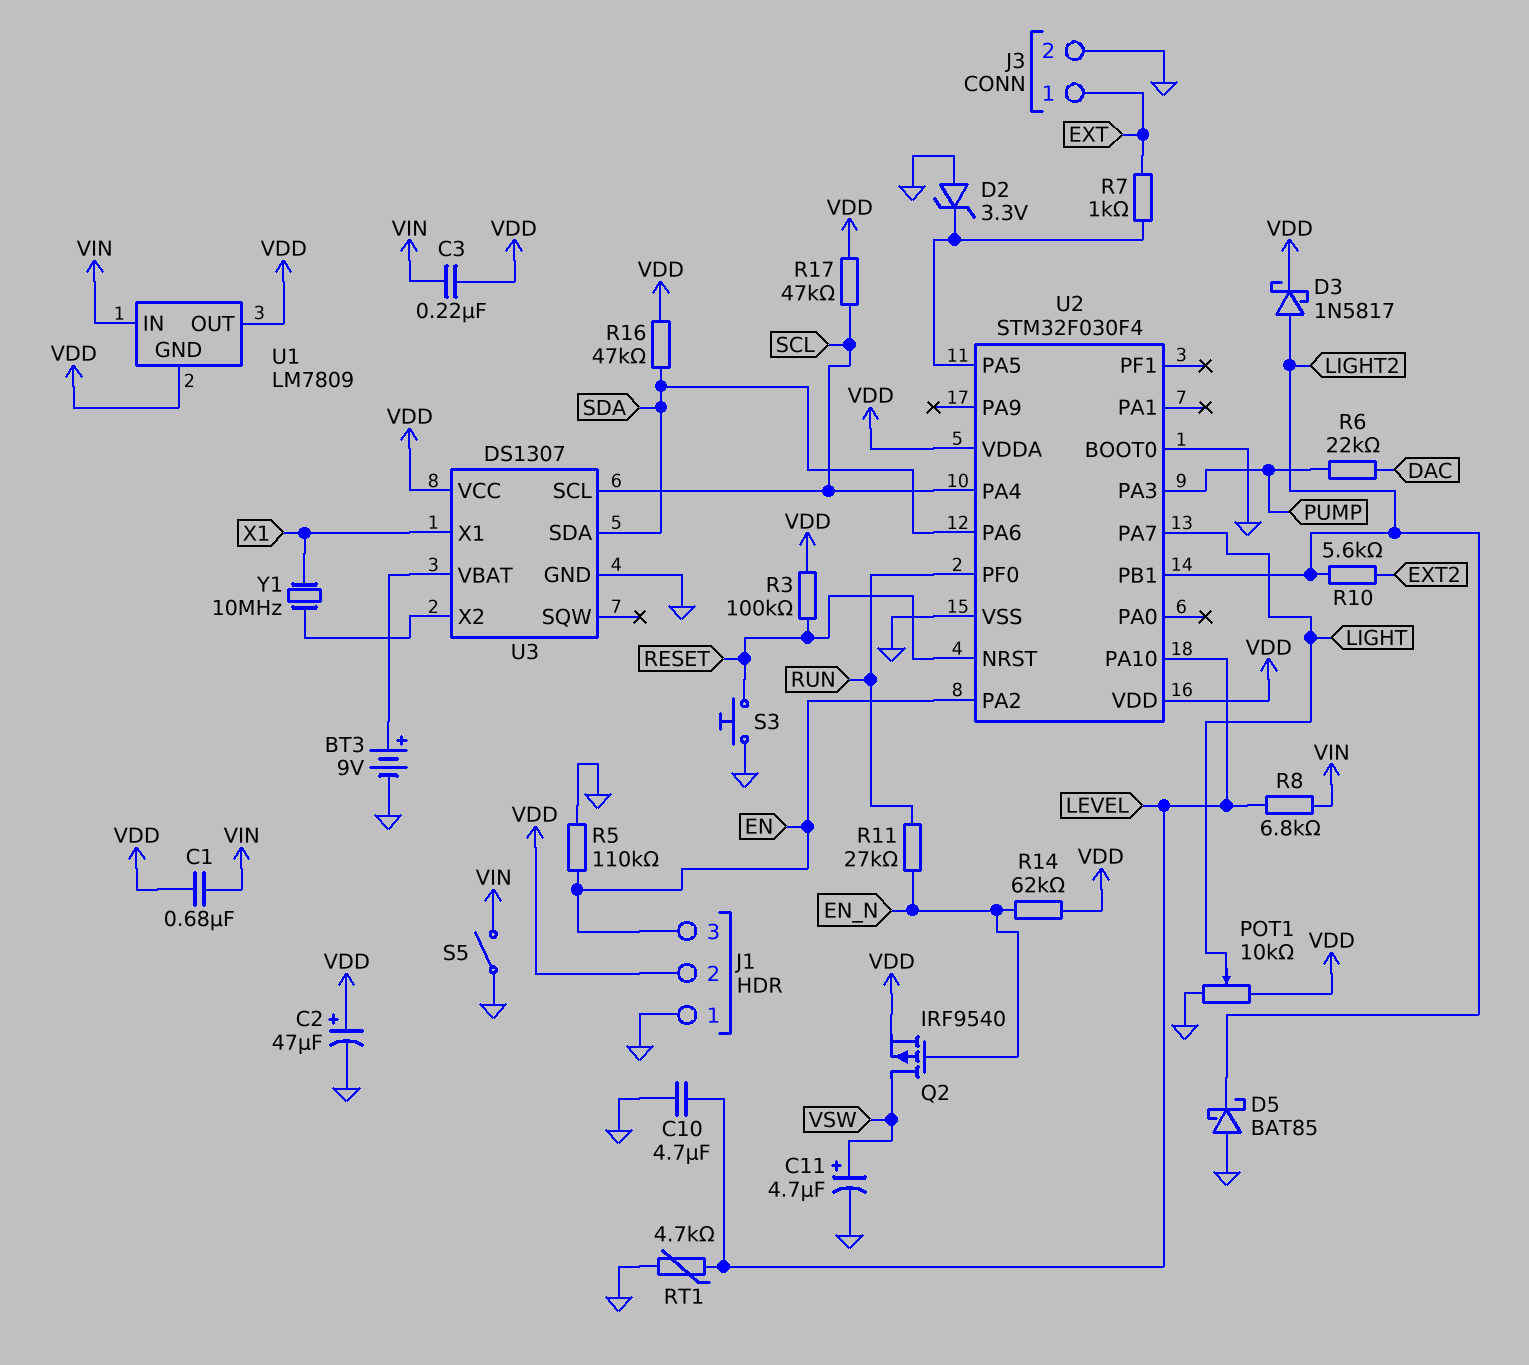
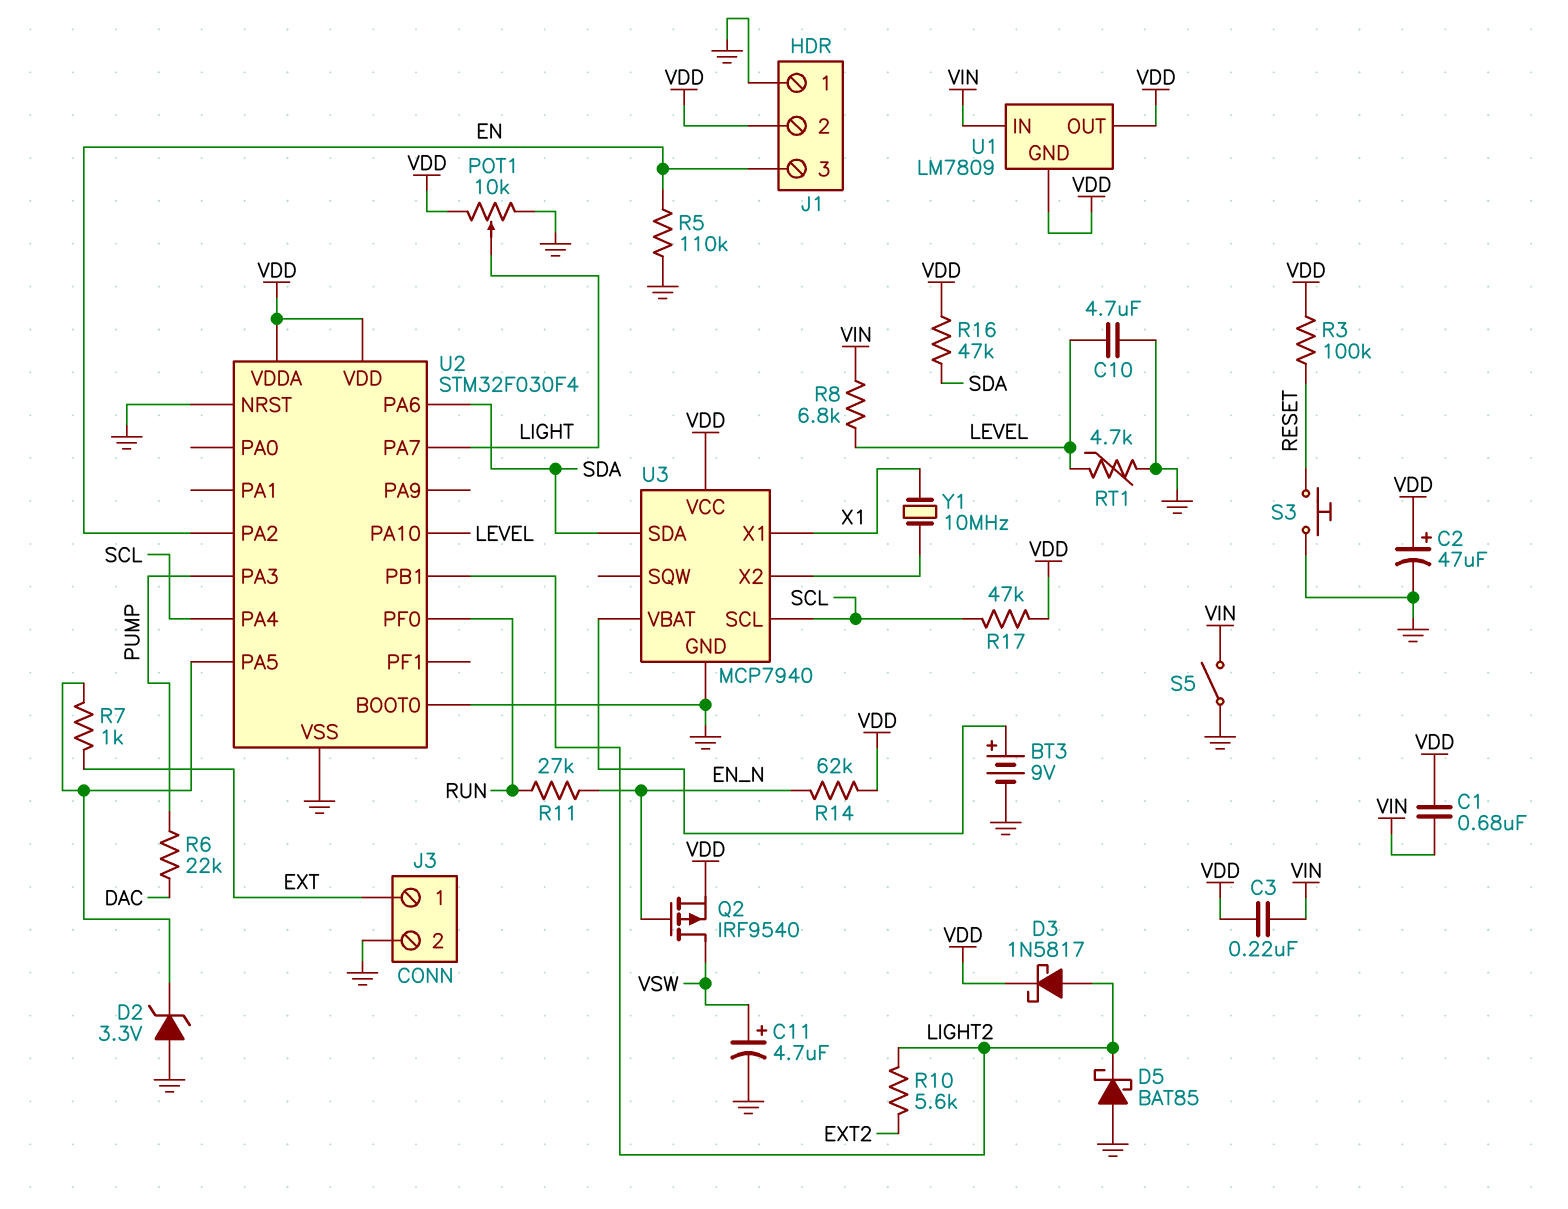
U2 pin NRST: RESET -> GND
U3: DS1307 -> MCP7940

